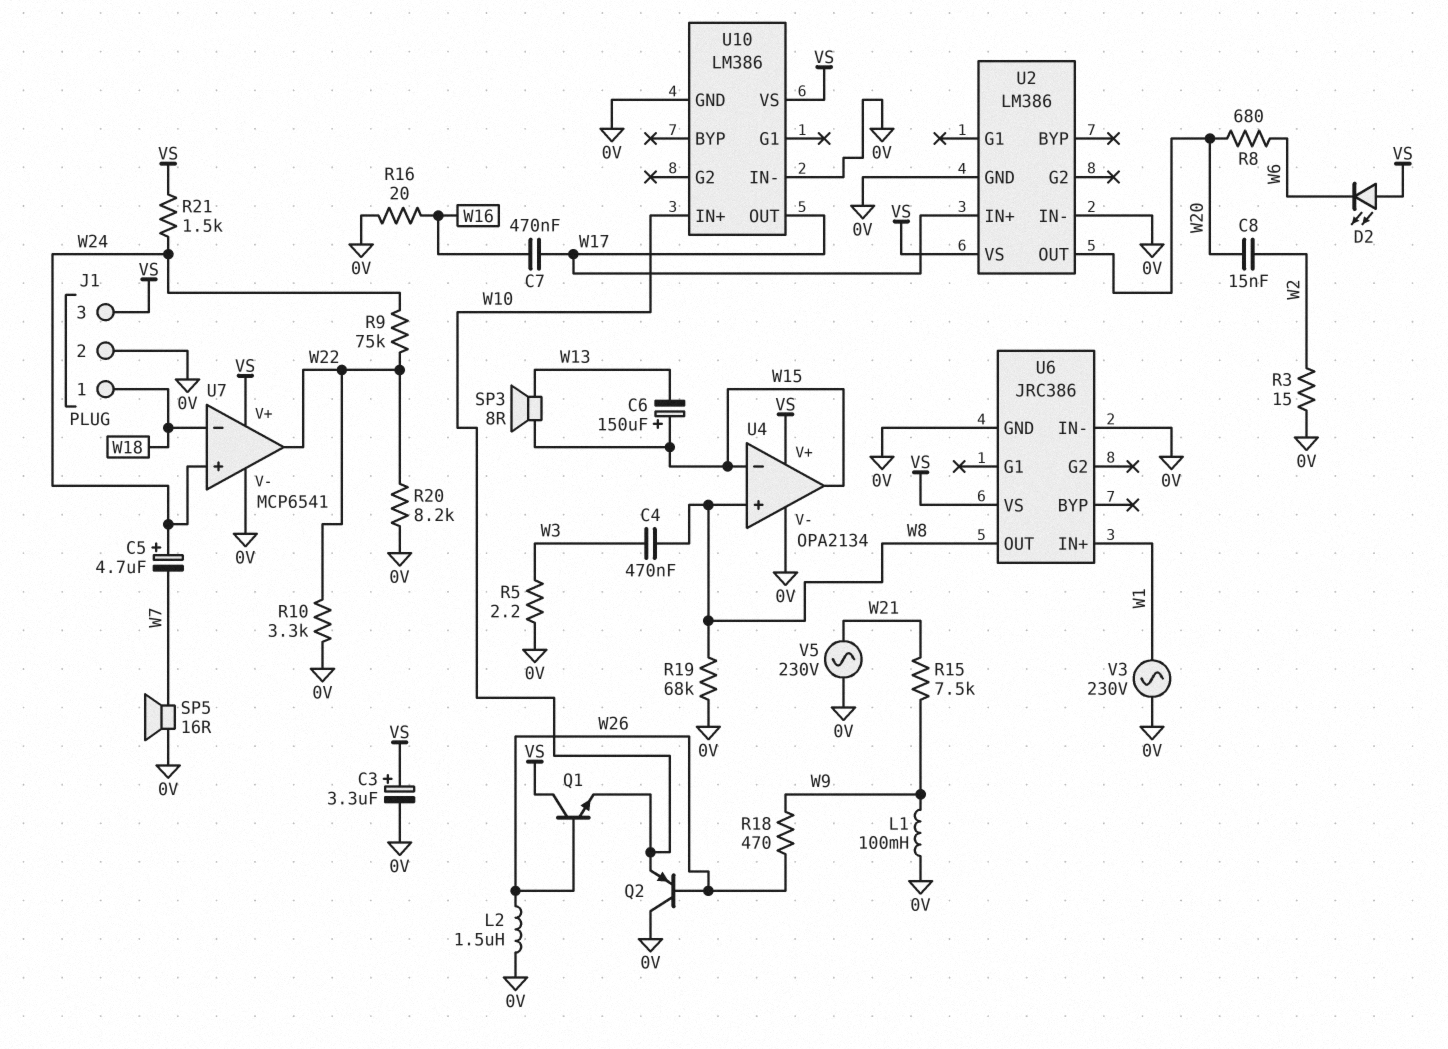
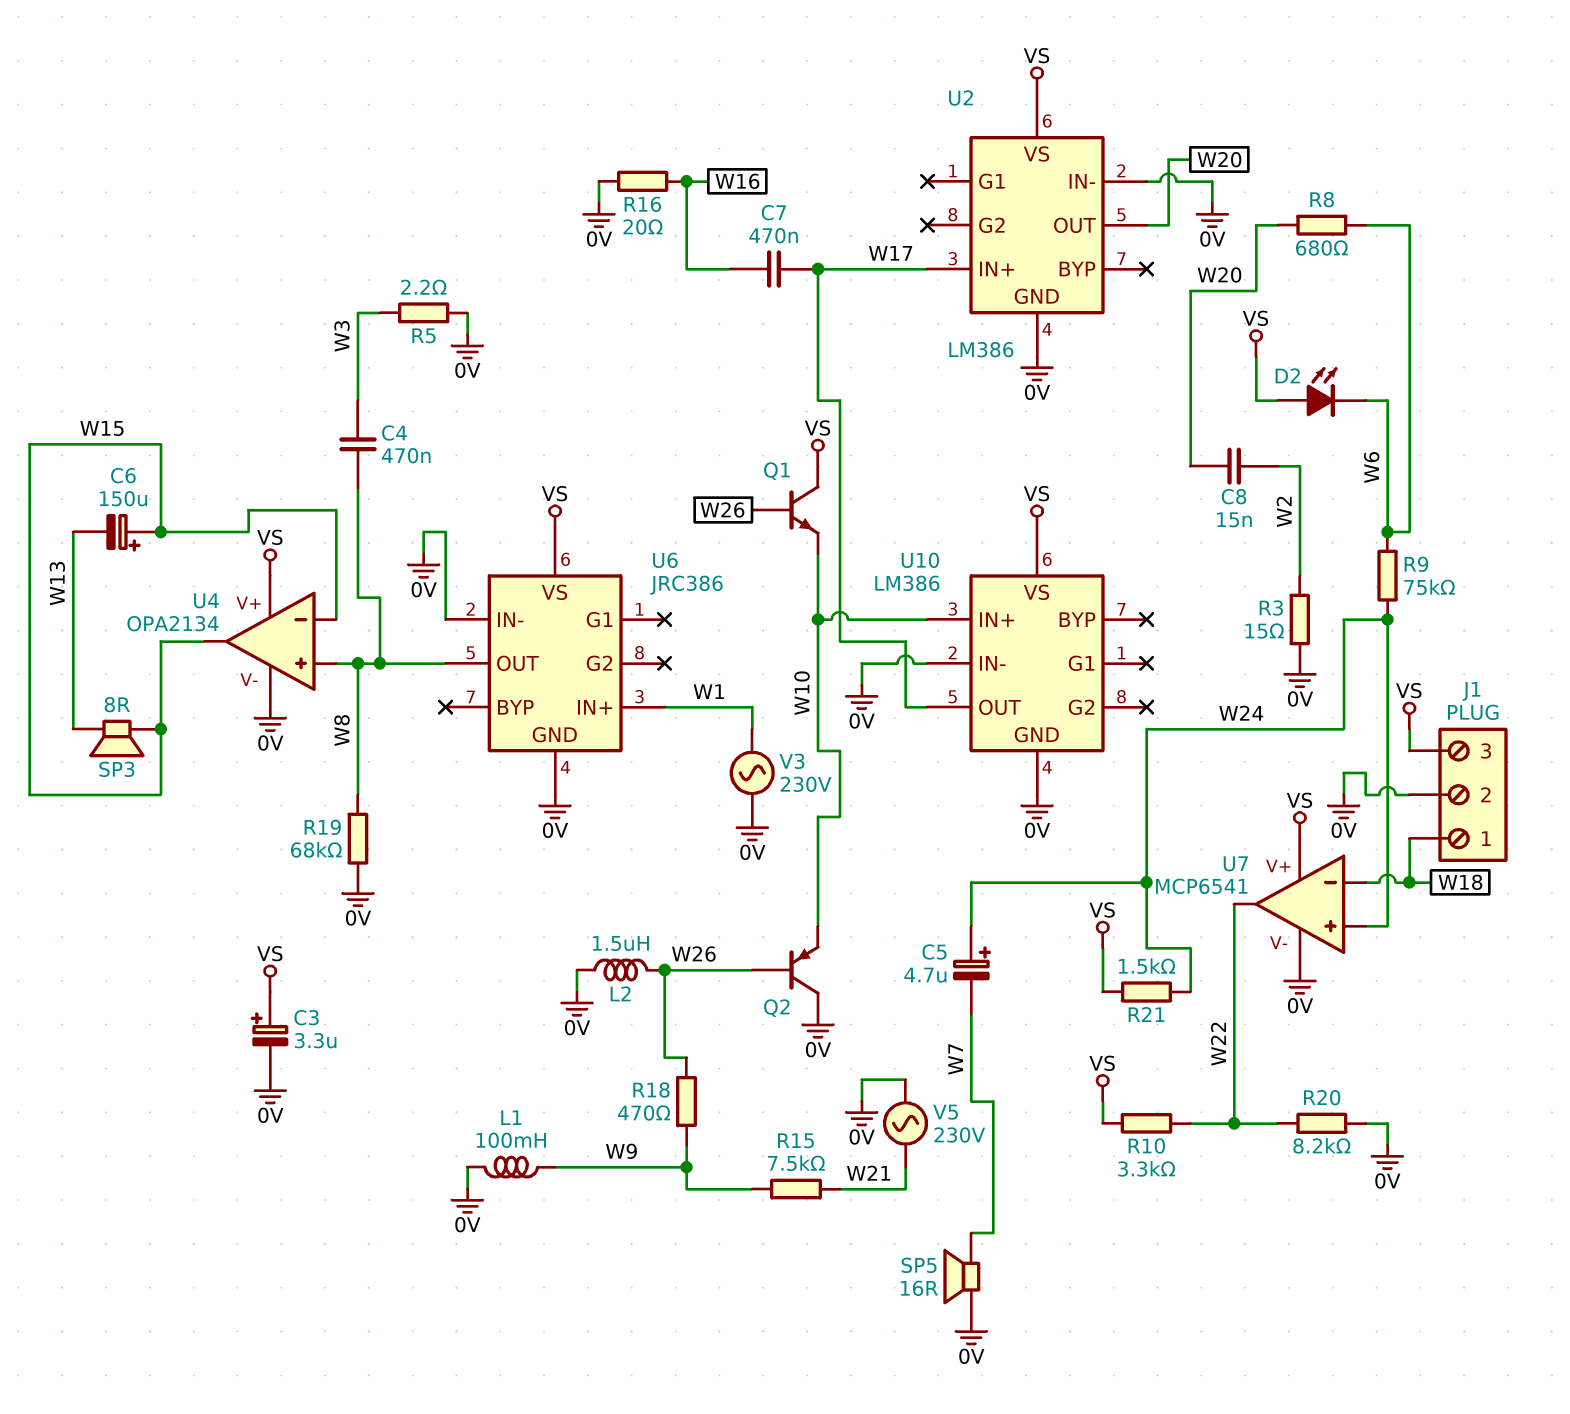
R9: 75k (W22, W24) -> 75k (W6, W24)
R10: 3.3k (0V, W22) -> 3.3k (VS, W22)

